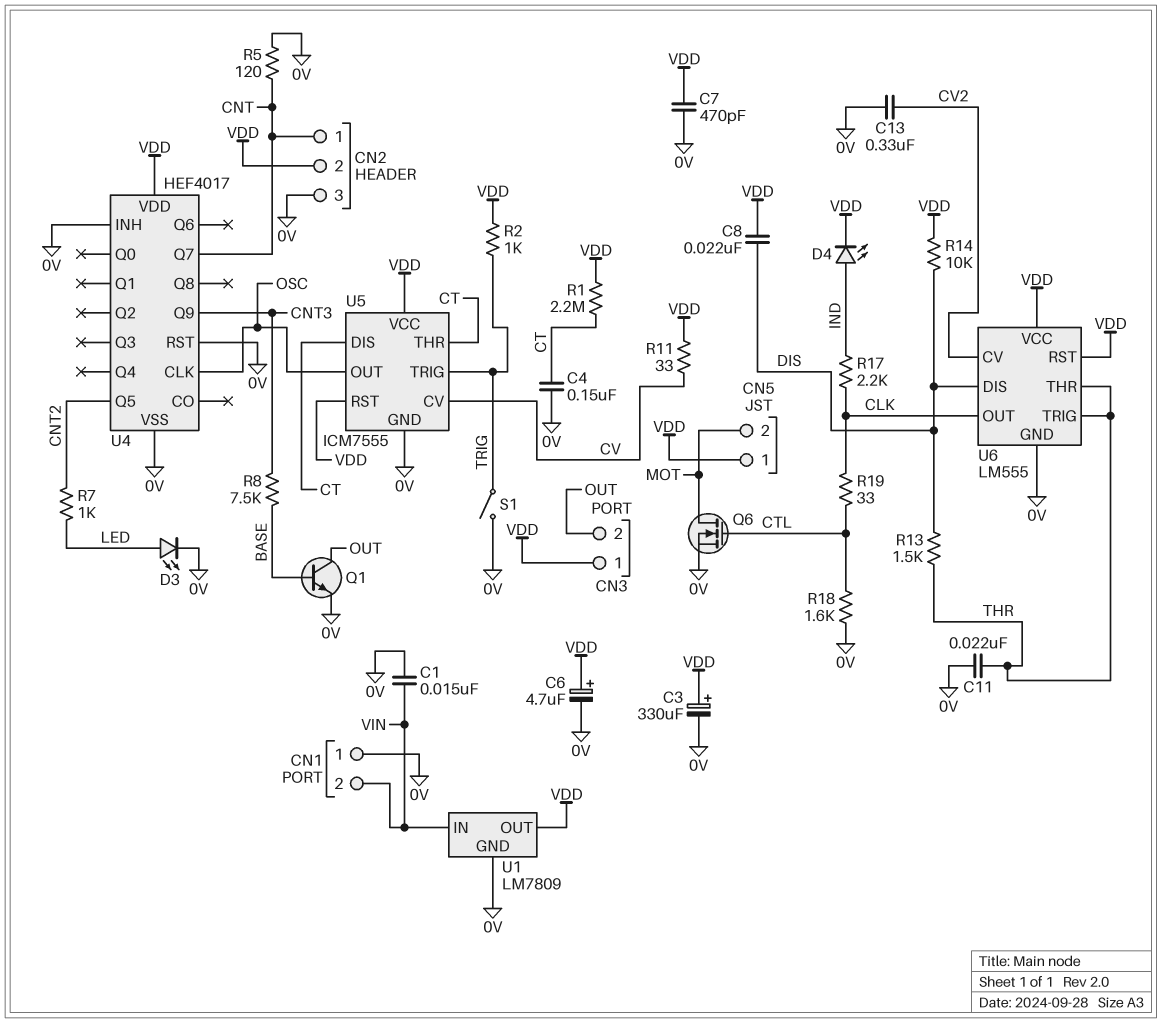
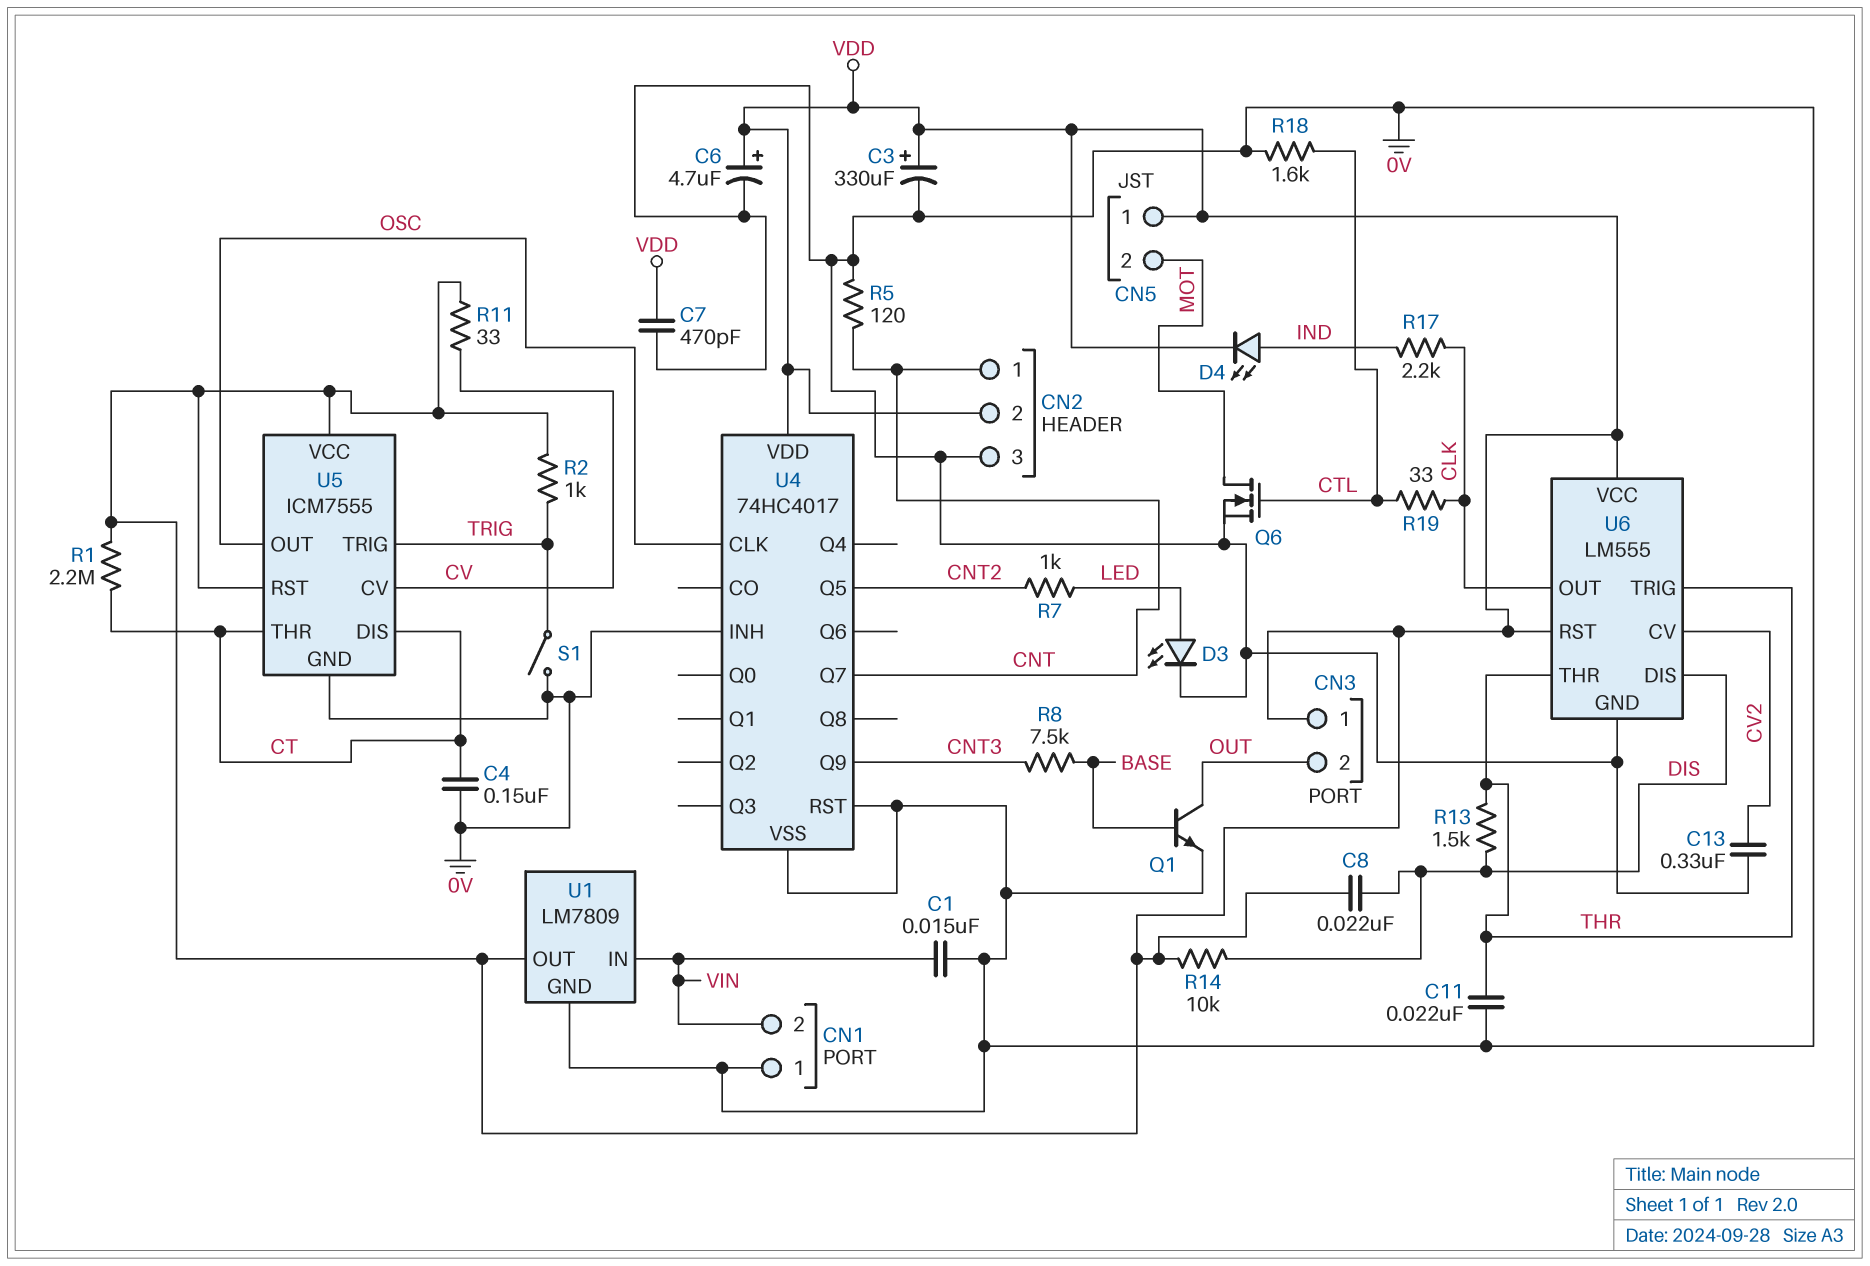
U4: HEF4017 -> 74HC4017

